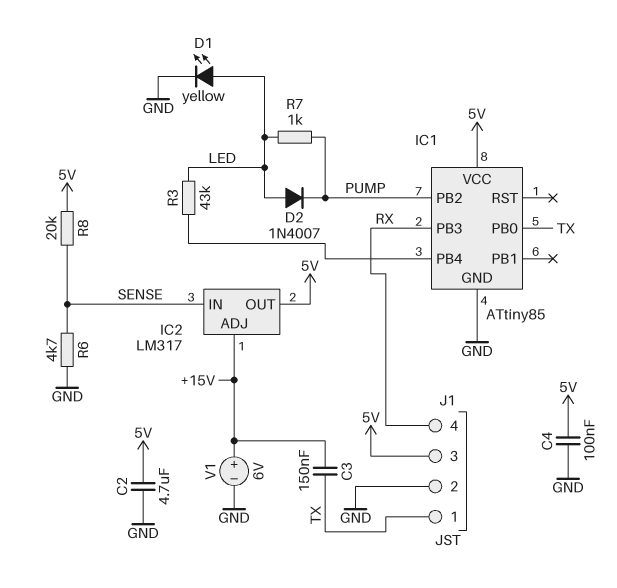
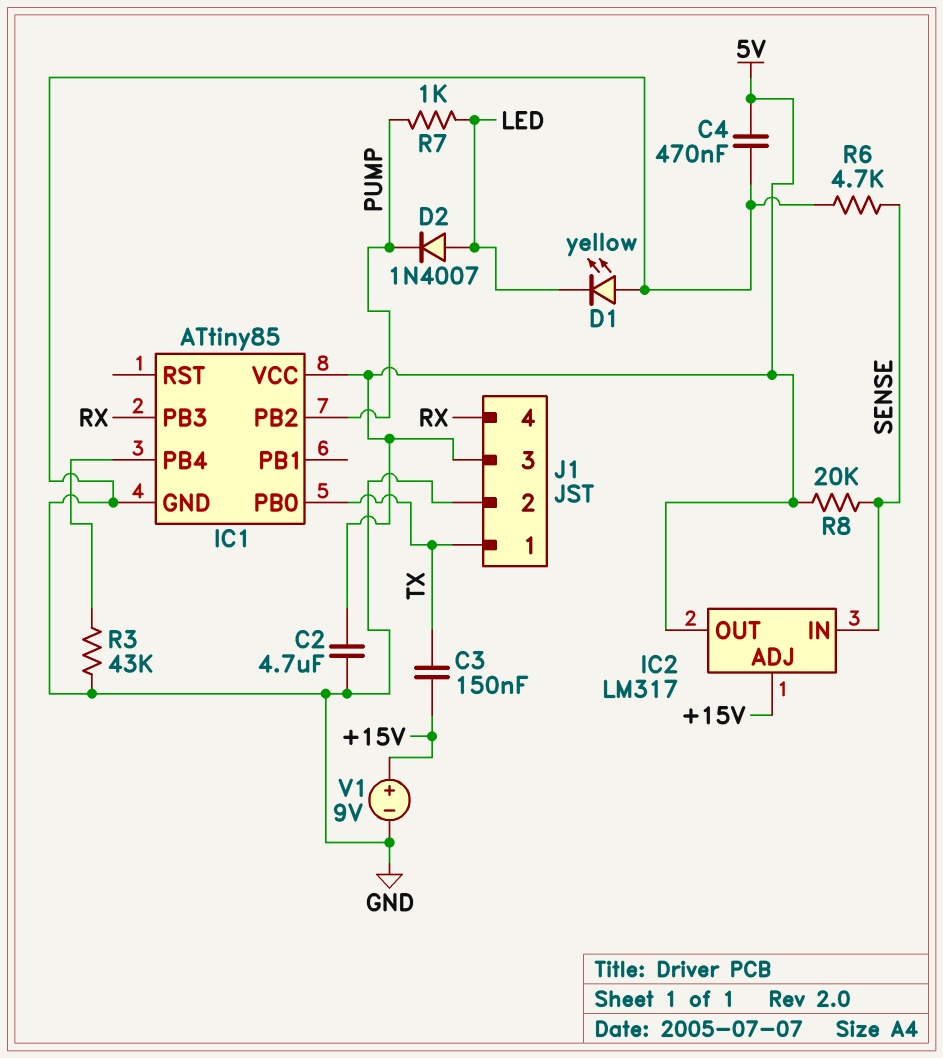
C4: 100nF (5V, GND) -> 470nF (5V, GND)
D1: LED yellow (A LED, K GND) -> LED yellow (A GND, K LED)
R3: 43k (IC1/PB4, LED) -> 43k (GND, IC1/PB4)
V1: 6V (plus +15V, minus GND) -> 9V (plus +15V, minus GND)

